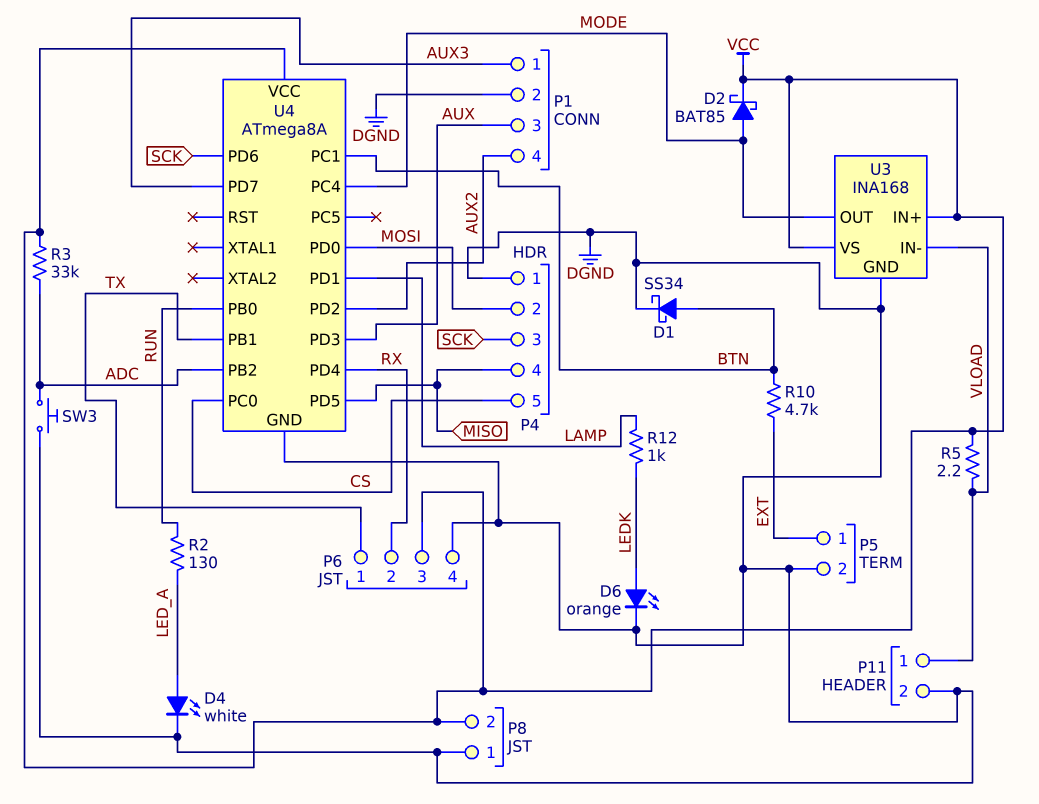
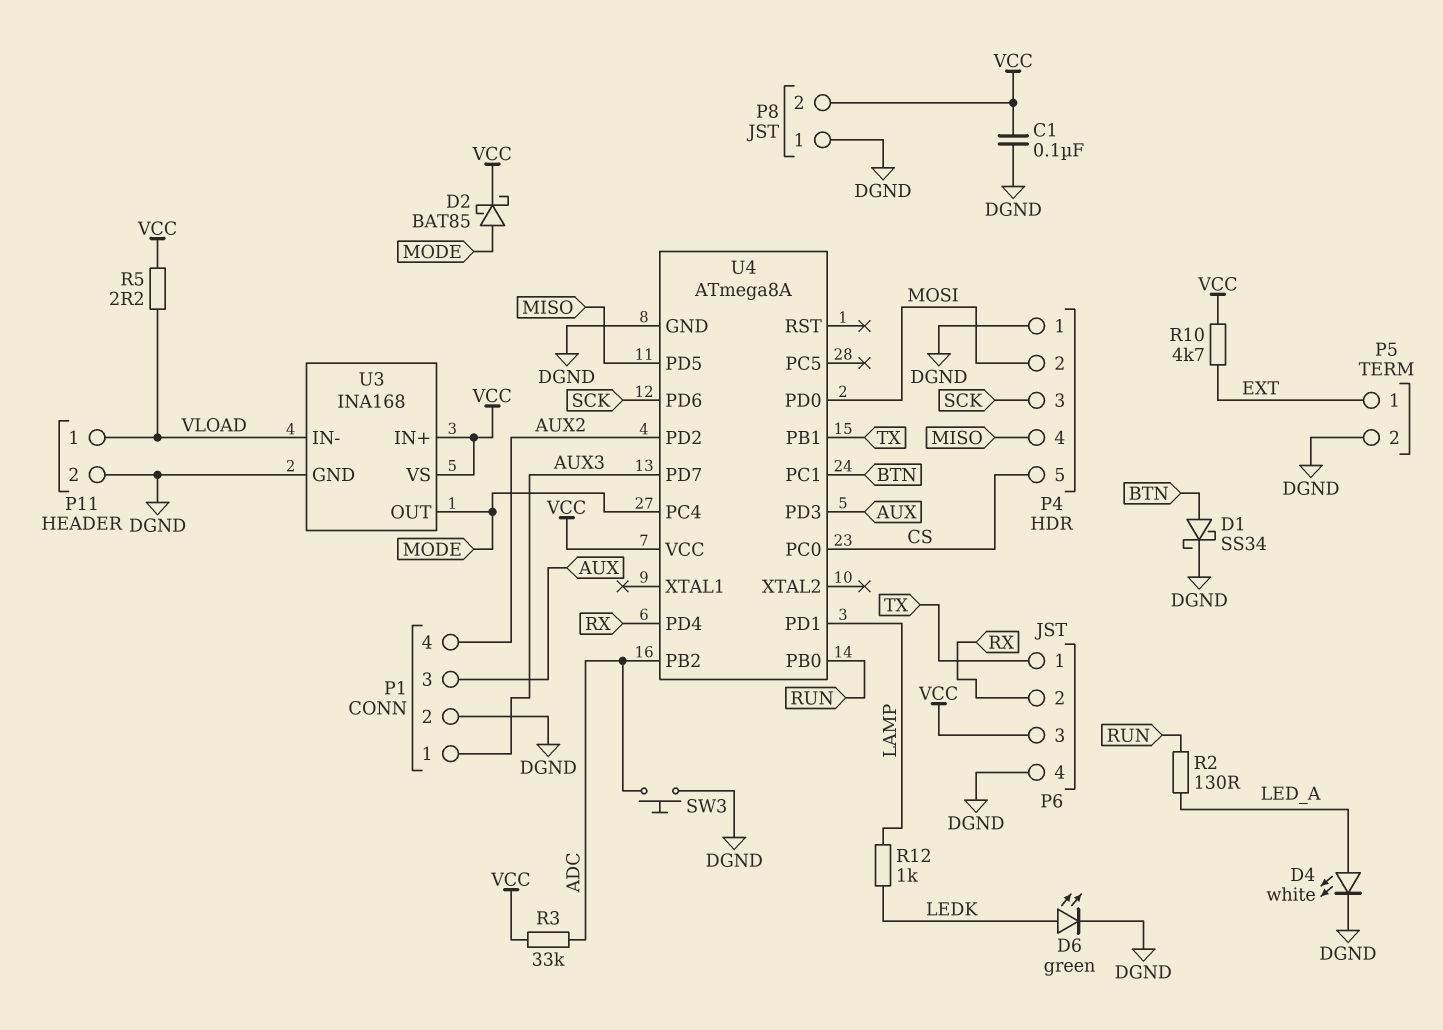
C1: none -> 100nF (DGND, VCC)
D6: LED orange (A LEDK, K DGND) -> LED green (A LEDK, K DGND)
R10: 4.7k (BTN, EXT) -> 4.7k (EXT, VCC)

